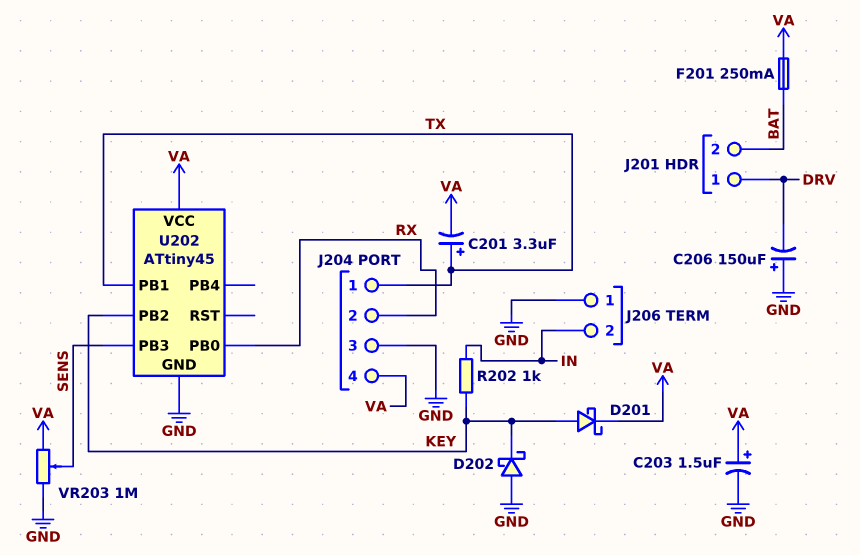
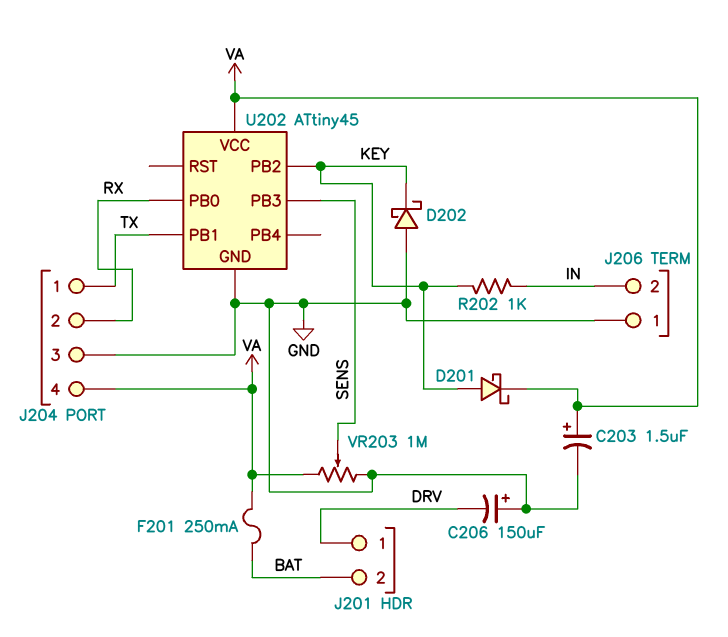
C201: 3.3uF (plus TX, minus VA) -> none

